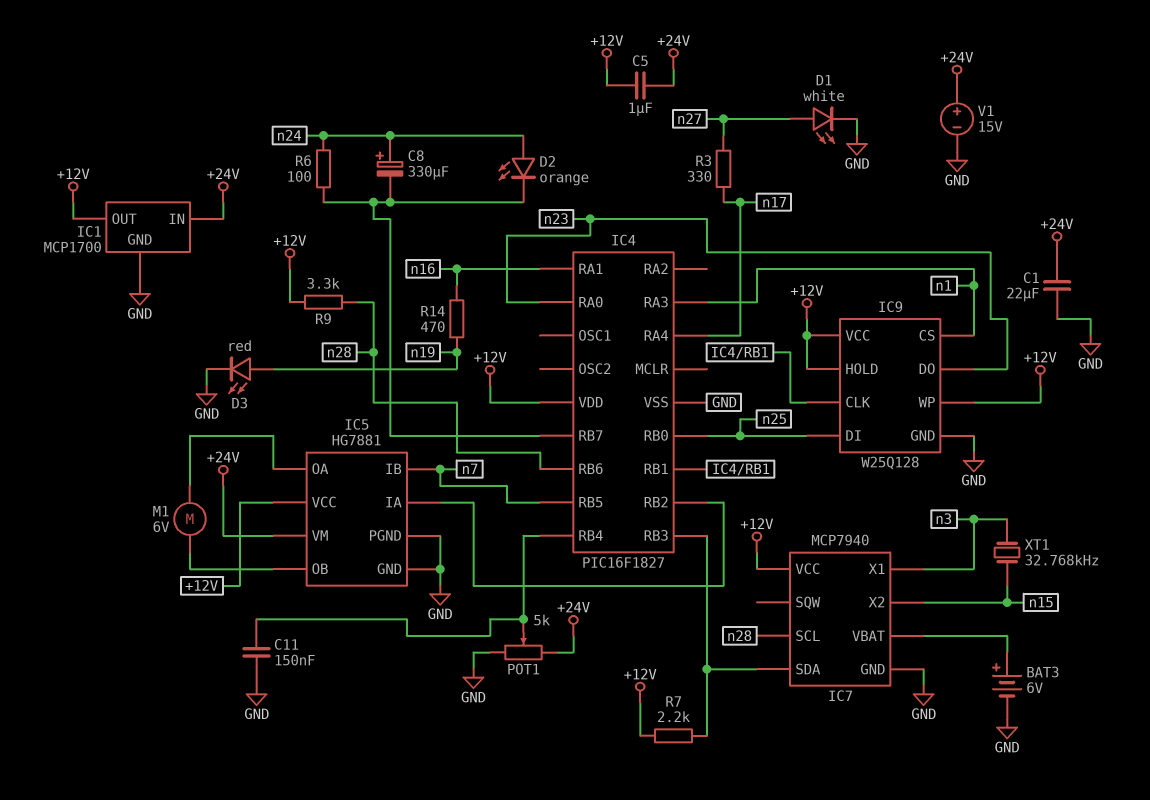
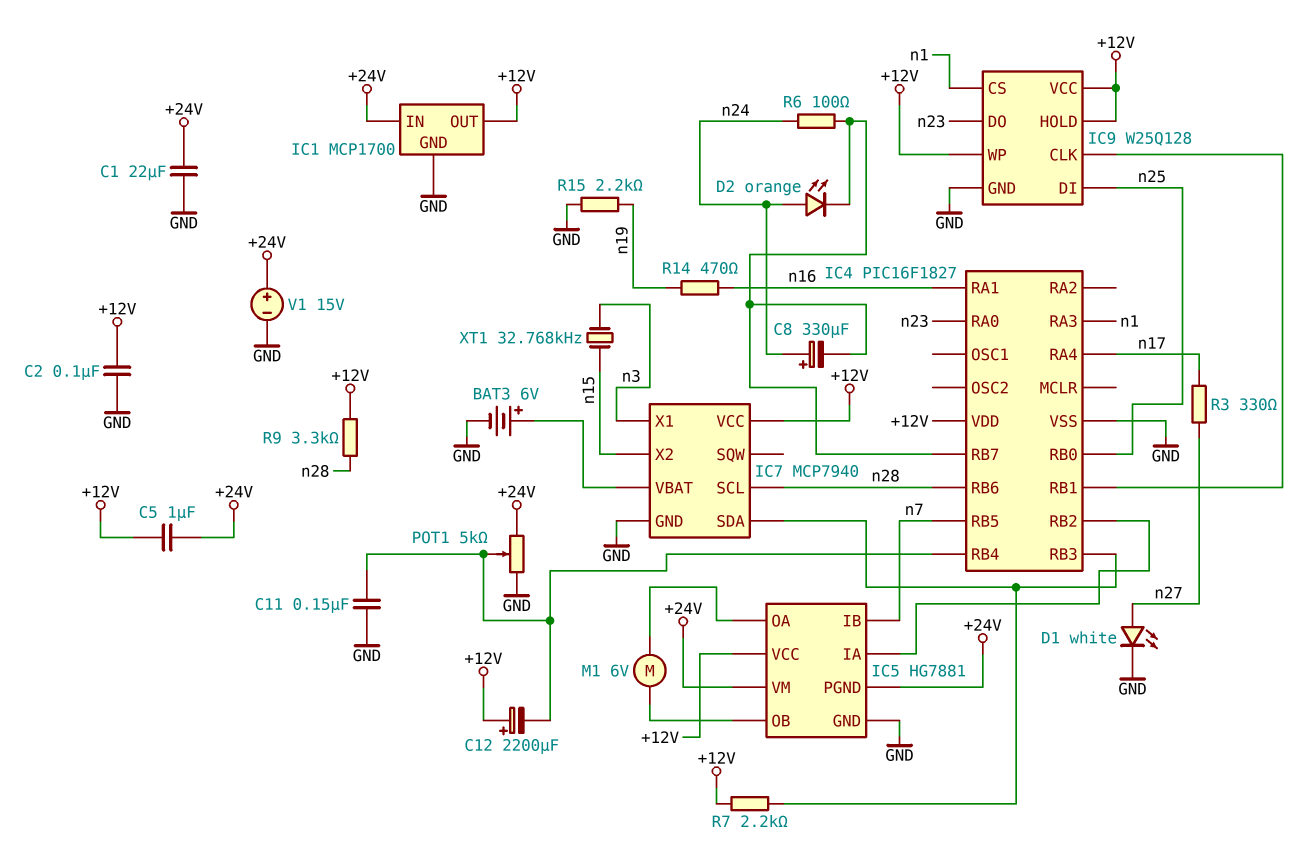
C2: none -> 100nF (+12V, GND)
C12: none -> 2200uF (plus +12V, minus IC4/RB4)
D3: LED red (A n19, K GND) -> none
IC5 pin PGND: GND -> +24V
R15: none -> 2.2k (GND, n19)

